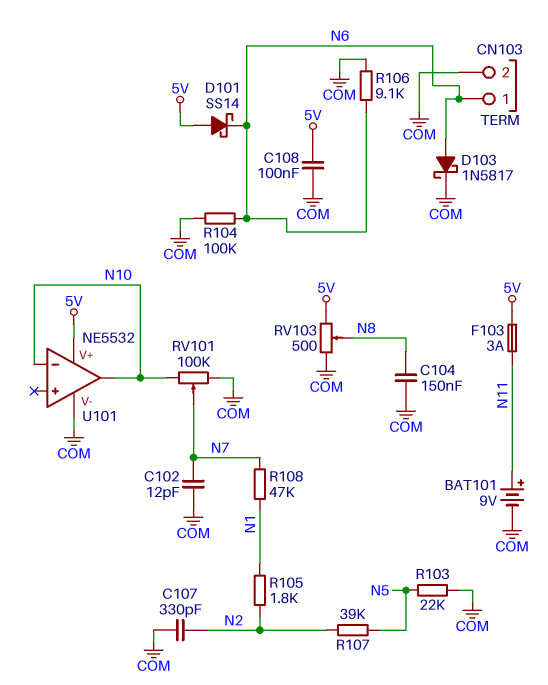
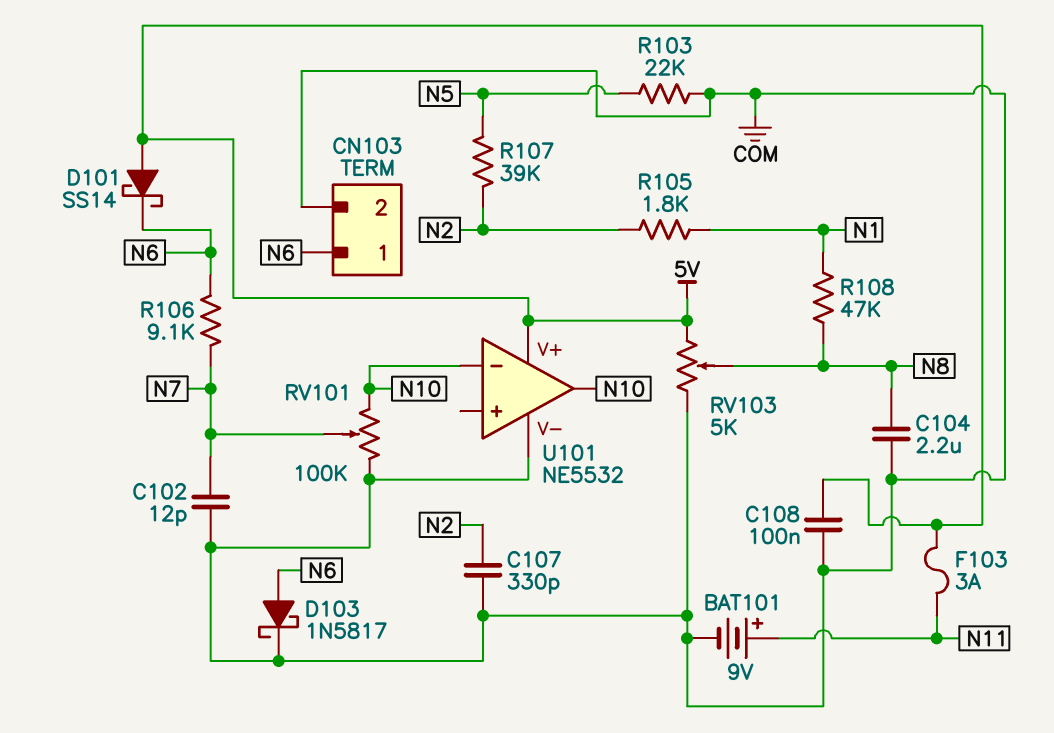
C104: 150nF (COM, N8) -> 2.2uF (COM, N8)
R104: 100k (COM, N6) -> none
R106: 9.1k (COM, N6) -> 9.1k (N6, N7)
R108: 47k (N1, N7) -> 47k (N1, N8)
RV103: 500 (5V, COM, wiper N8) -> 5k (5V, COM, wiper N8)

